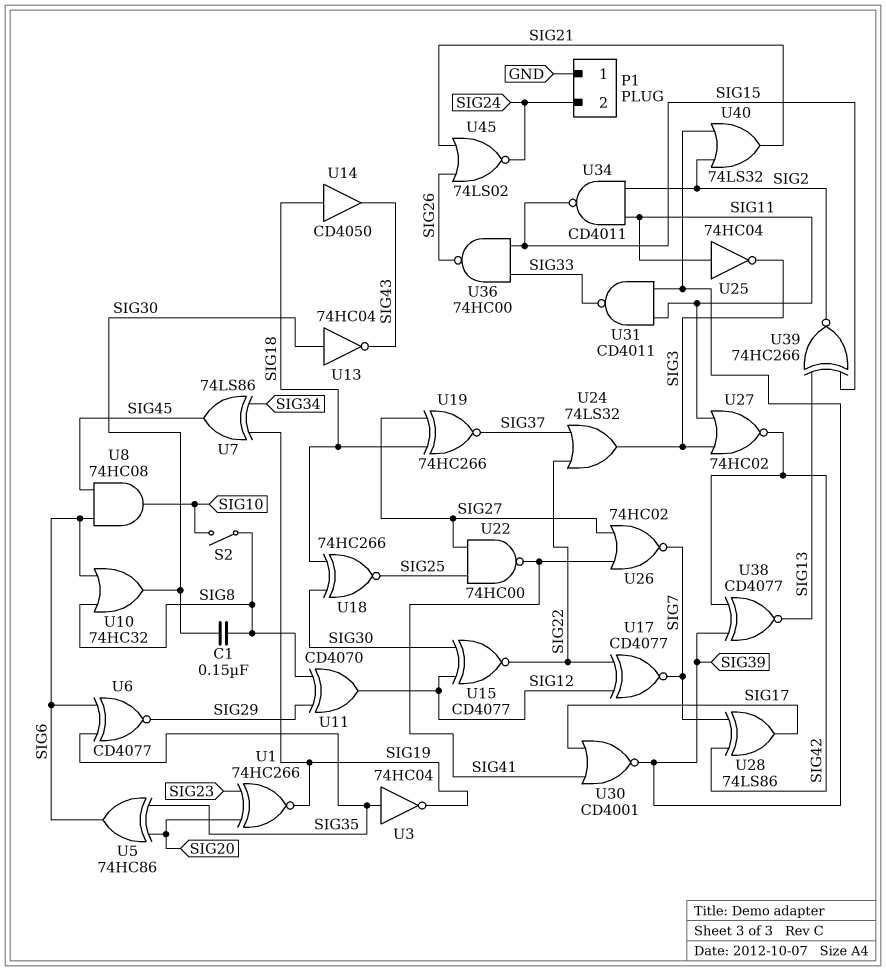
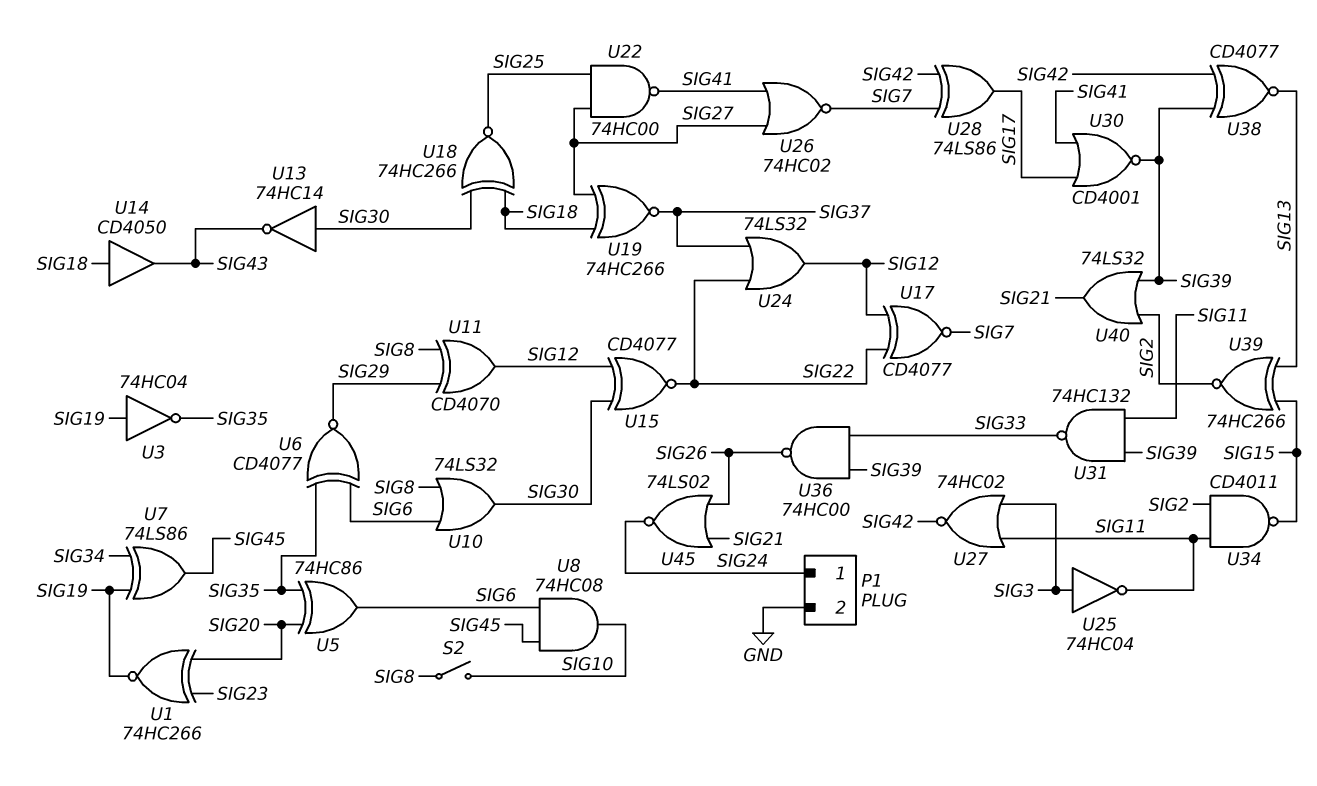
C1: 150nF (SIG8, SIG30) -> none
P1 pin 1: GND -> SIG24
P1 pin 2: SIG24 -> GND
U3: NOT 74HC04 (in SIG35, out SIG19) -> NOT 74HC04 (in SIG19, out SIG35)
U10: OR 74HC32 (in SIG6, in SIG8, out SIG30) -> OR 74LS32 (in SIG6, in SIG8, out SIG30)
U13: NOT 74HC04 (in SIG30, out SIG43) -> NOT 74HC14 (in SIG30, out SIG43)
U24: OR 74LS32 (in SIG22, in SIG37, out SIG3) -> OR 74LS32 (in SIG22, in SIG37, out SIG12)
U25: NOT 74HC04 (in SIG11, out SIG3) -> NOT 74HC04 (in SIG3, out SIG11)
U31: NAND CD4011 (in SIG11, in SIG39, out SIG33) -> NAND 74HC132 (in SIG11, in SIG39, out SIG33)
U36: NAND 74HC00 (in SIG15, in SIG33, out SIG26) -> NAND 74HC00 (in SIG33, in SIG39, out SIG26)

